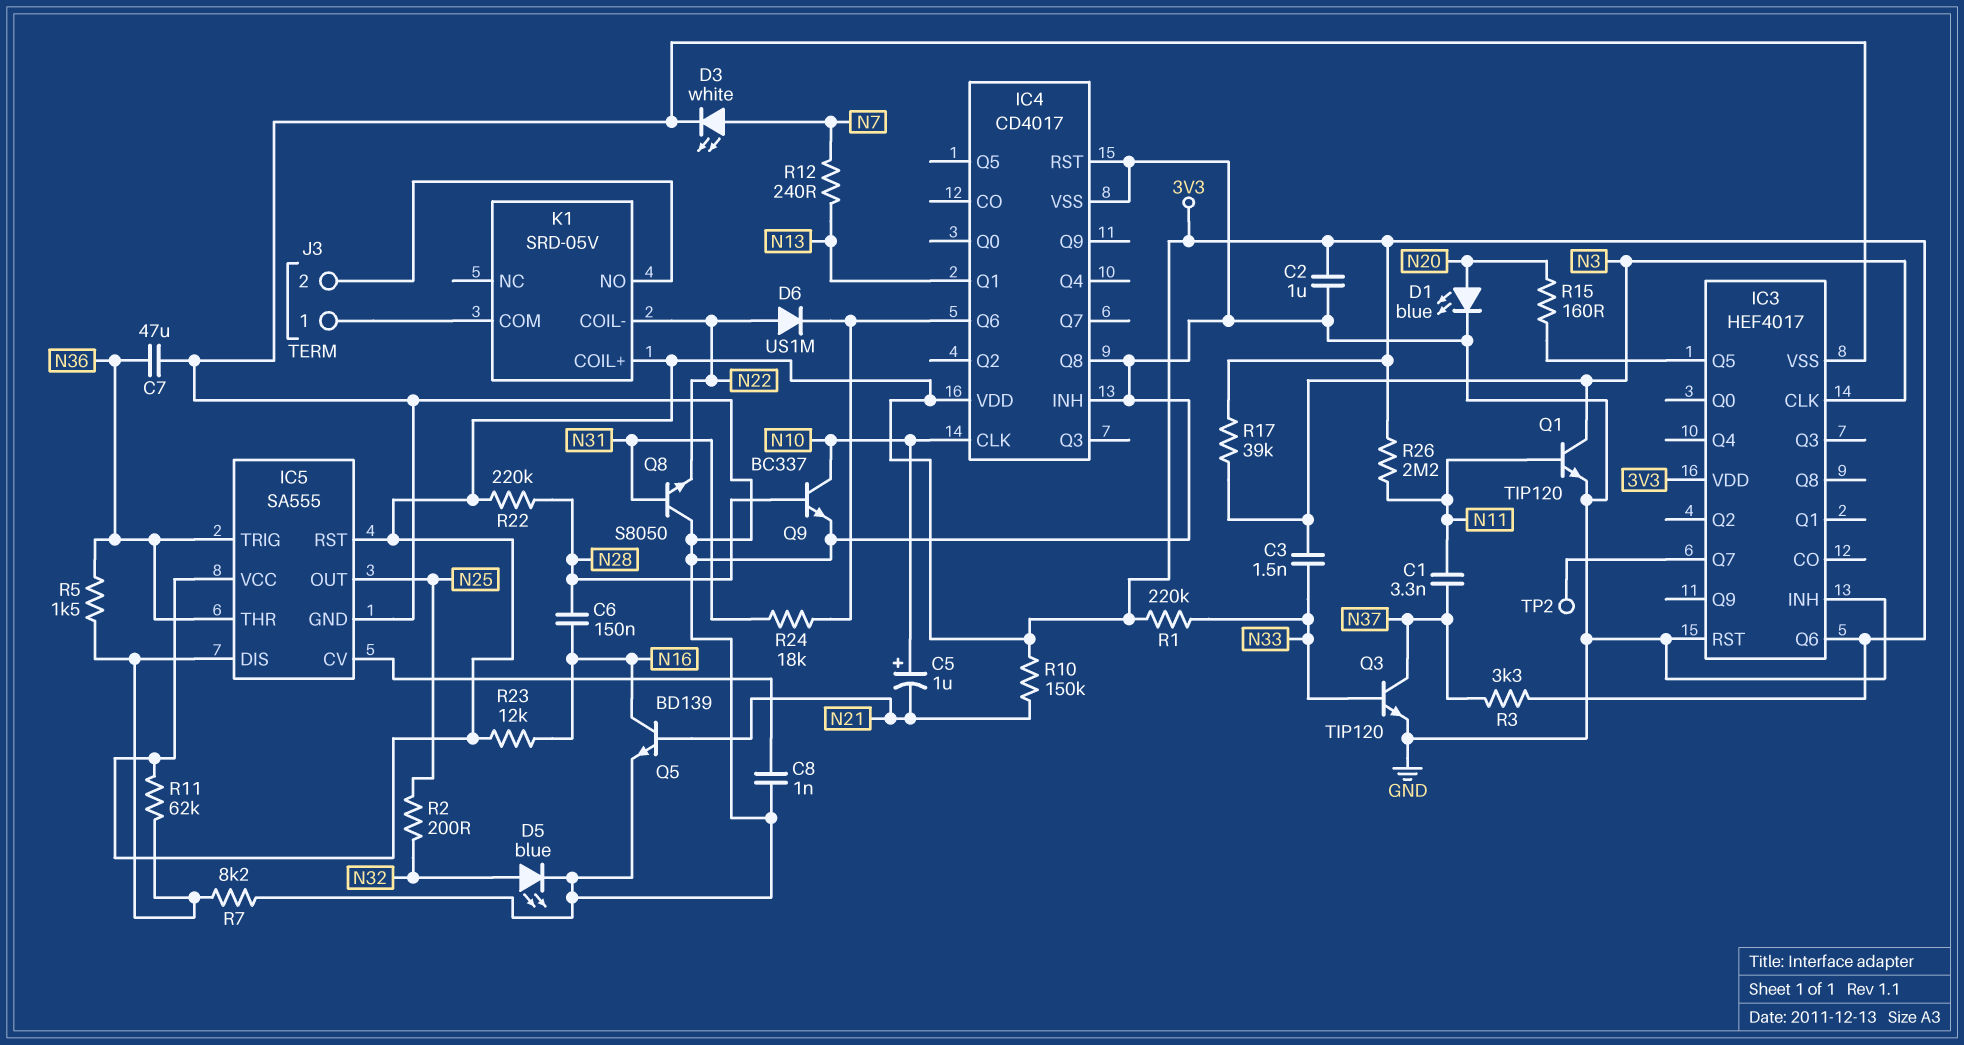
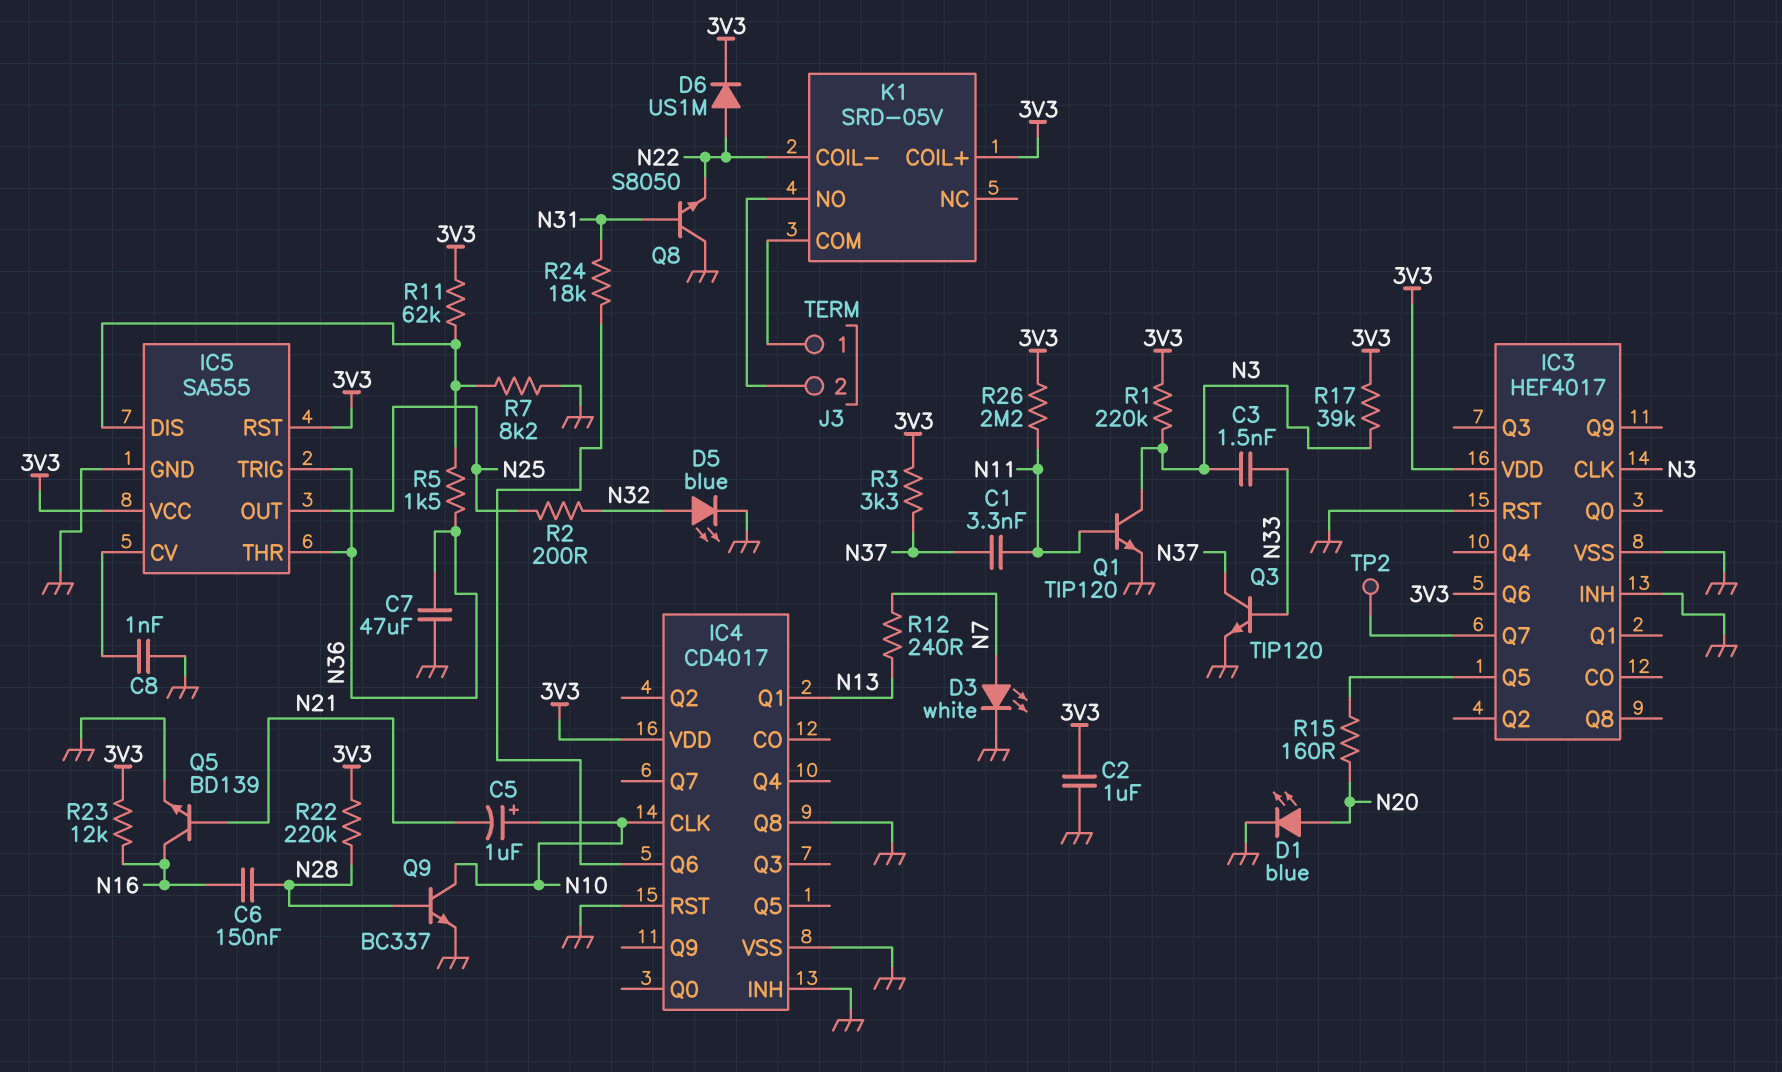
D6: diode US1M (A N22, K IC4/Q6) -> diode US1M (A N22, K 3V3)
R1: 220k (3V3, N33) -> 220k (3V3, N3)
R10: 150k (3V3, N21) -> none

